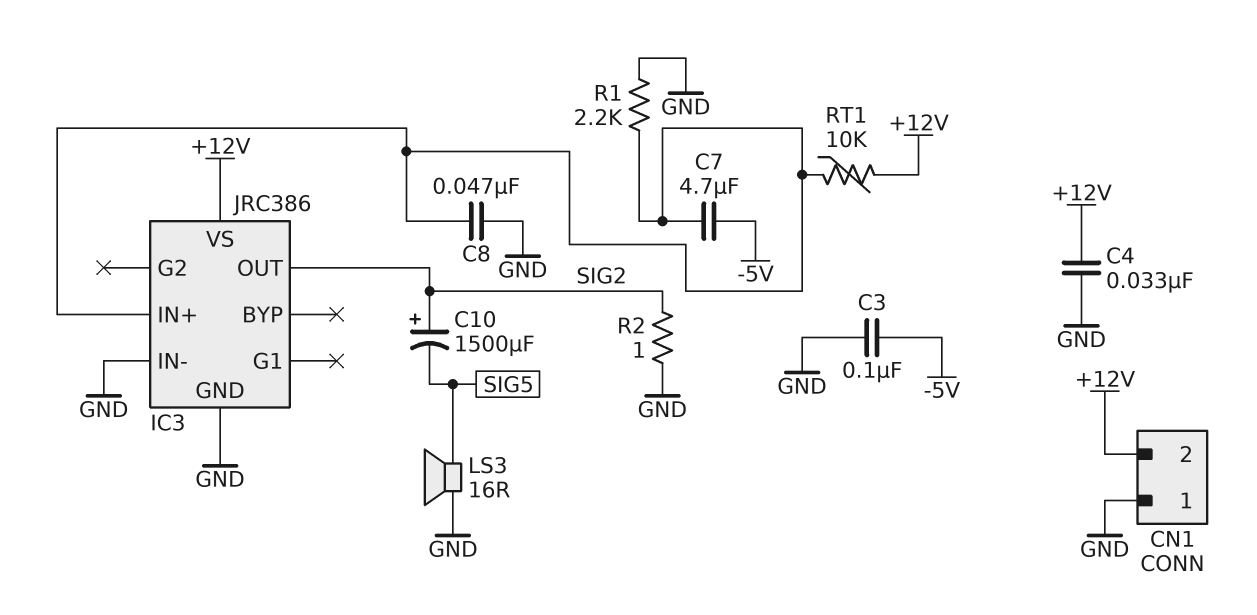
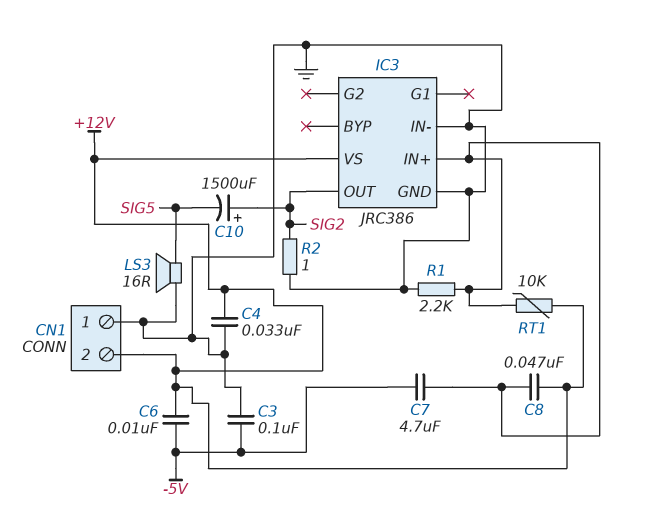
C6: none -> 10nF (+12V, -5V)
C8: 47nF (GND, IC3/IN+) -> 47nF (+12V, IC3/IN+)

